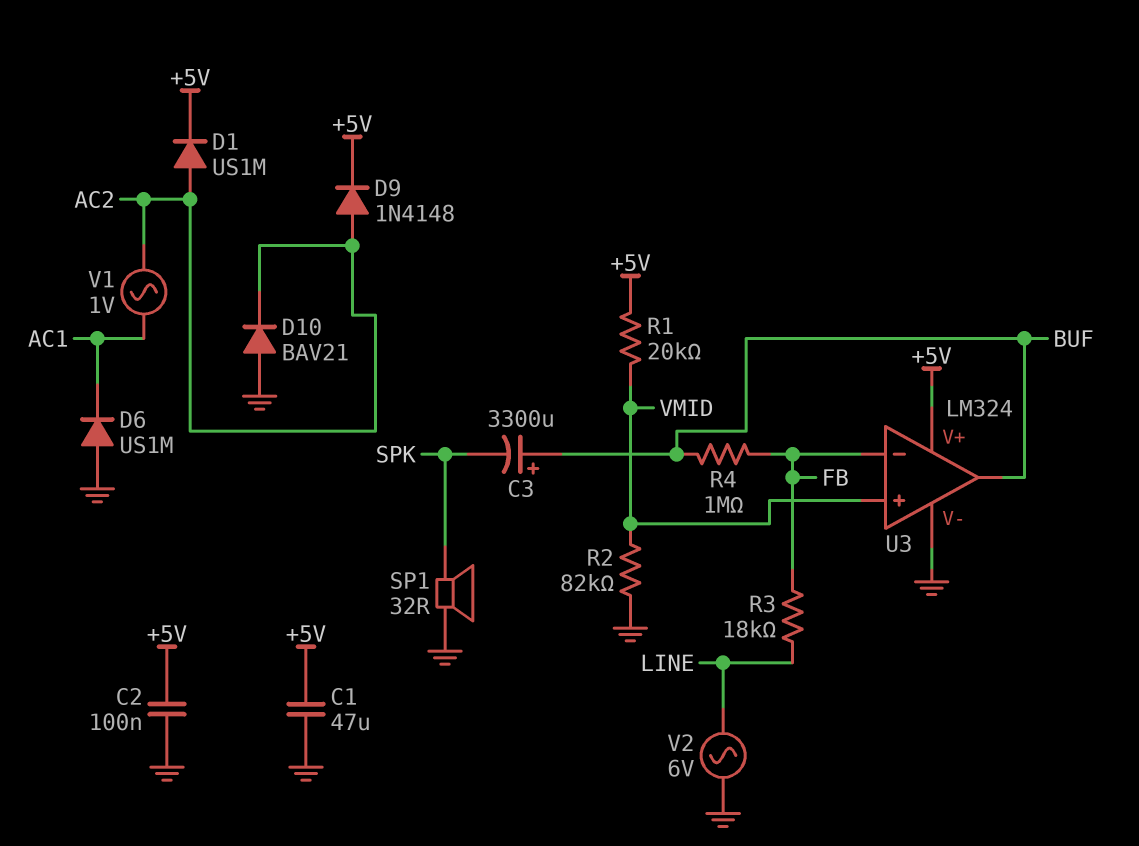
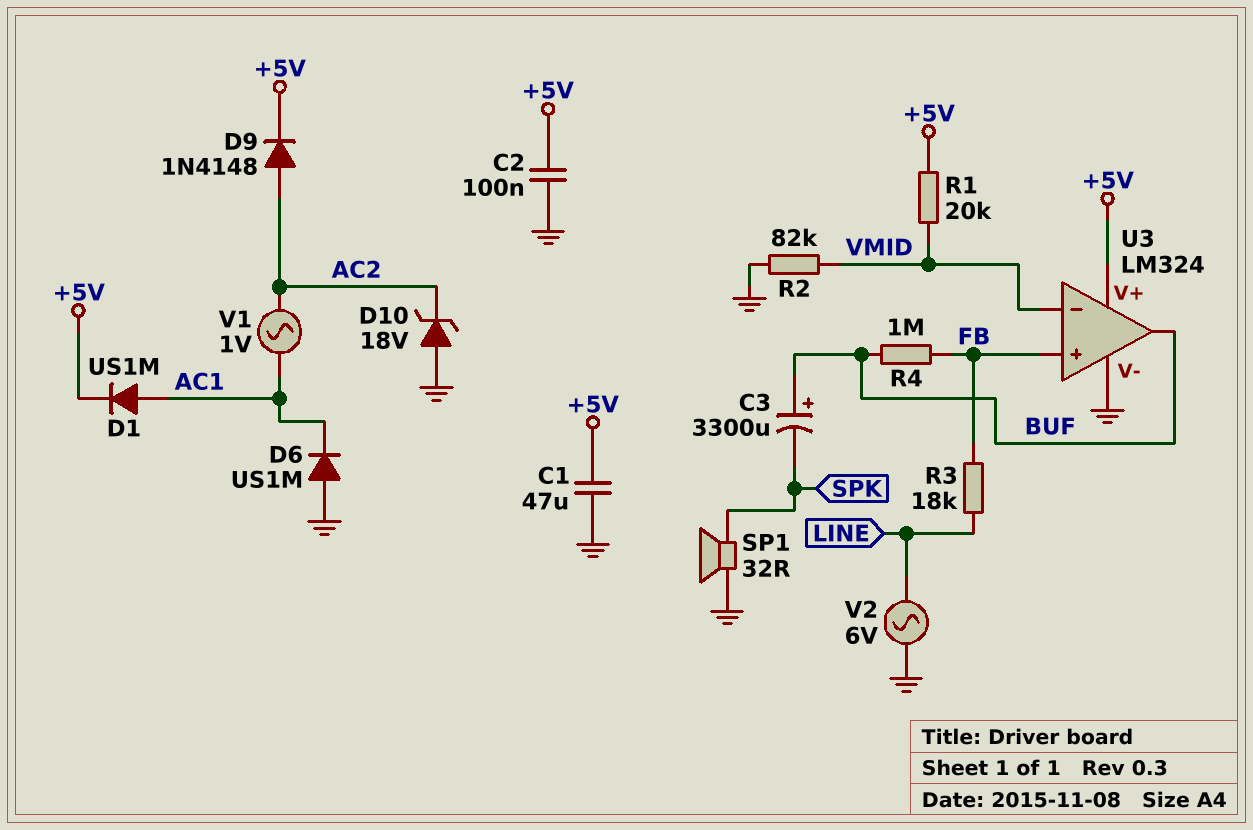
D1: diode US1M (A AC2, K +5V) -> diode US1M (A AC1, K +5V)
D10: diode BAV21 (A GND, K AC2) -> zener 18V (A GND, K AC2)
U3 pin in+: VMID -> FB
U3 pin in-: FB -> VMID

